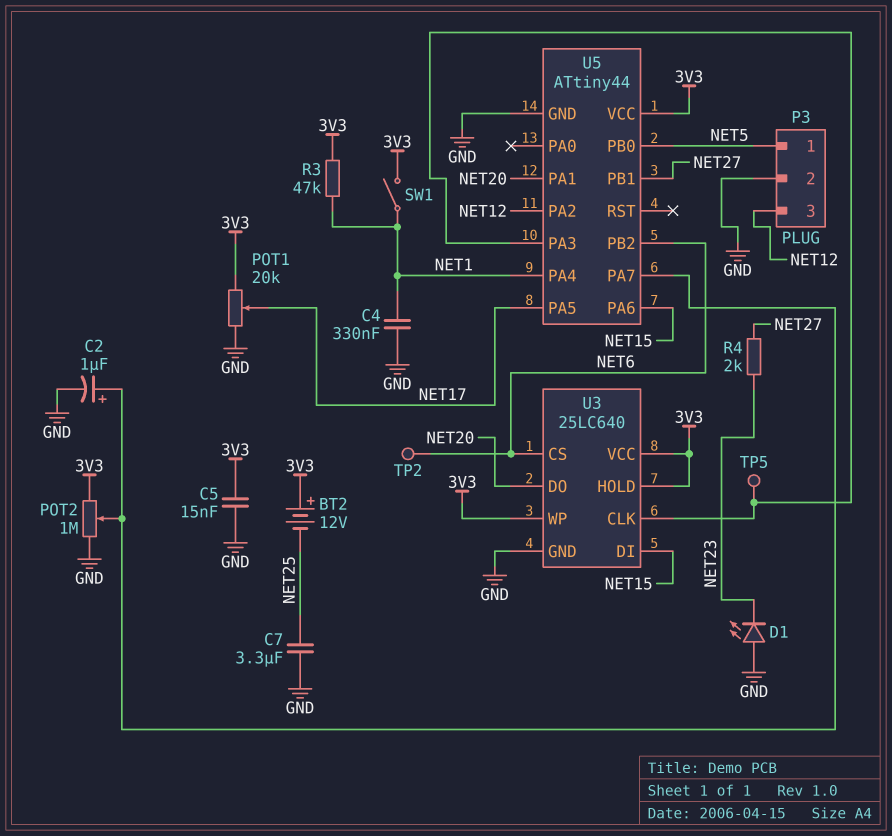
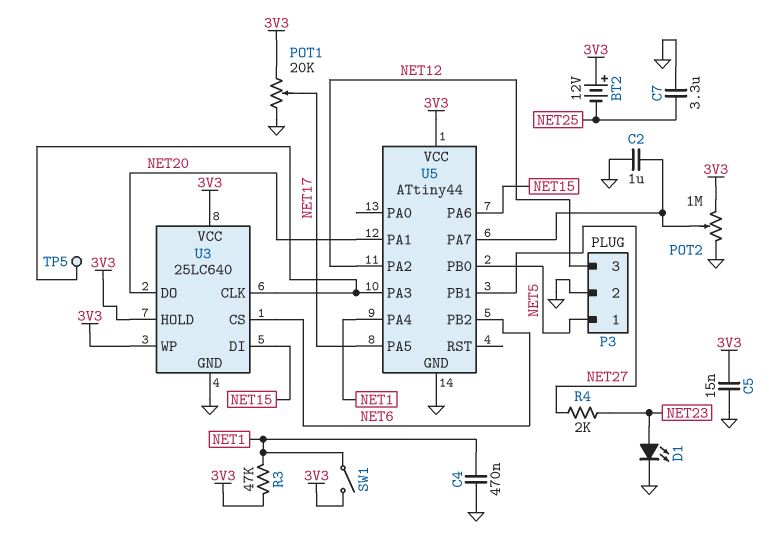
C2: 1uF (plus U5/PA7, minus GND) -> 1uF (GND, U5/PA7)
C4: 330nF (GND, NET1) -> 470nF (GND, NET1)
D1: LED (A GND, K NET23) -> LED (A NET23, K GND)
TP2: test point (NET6) -> none

